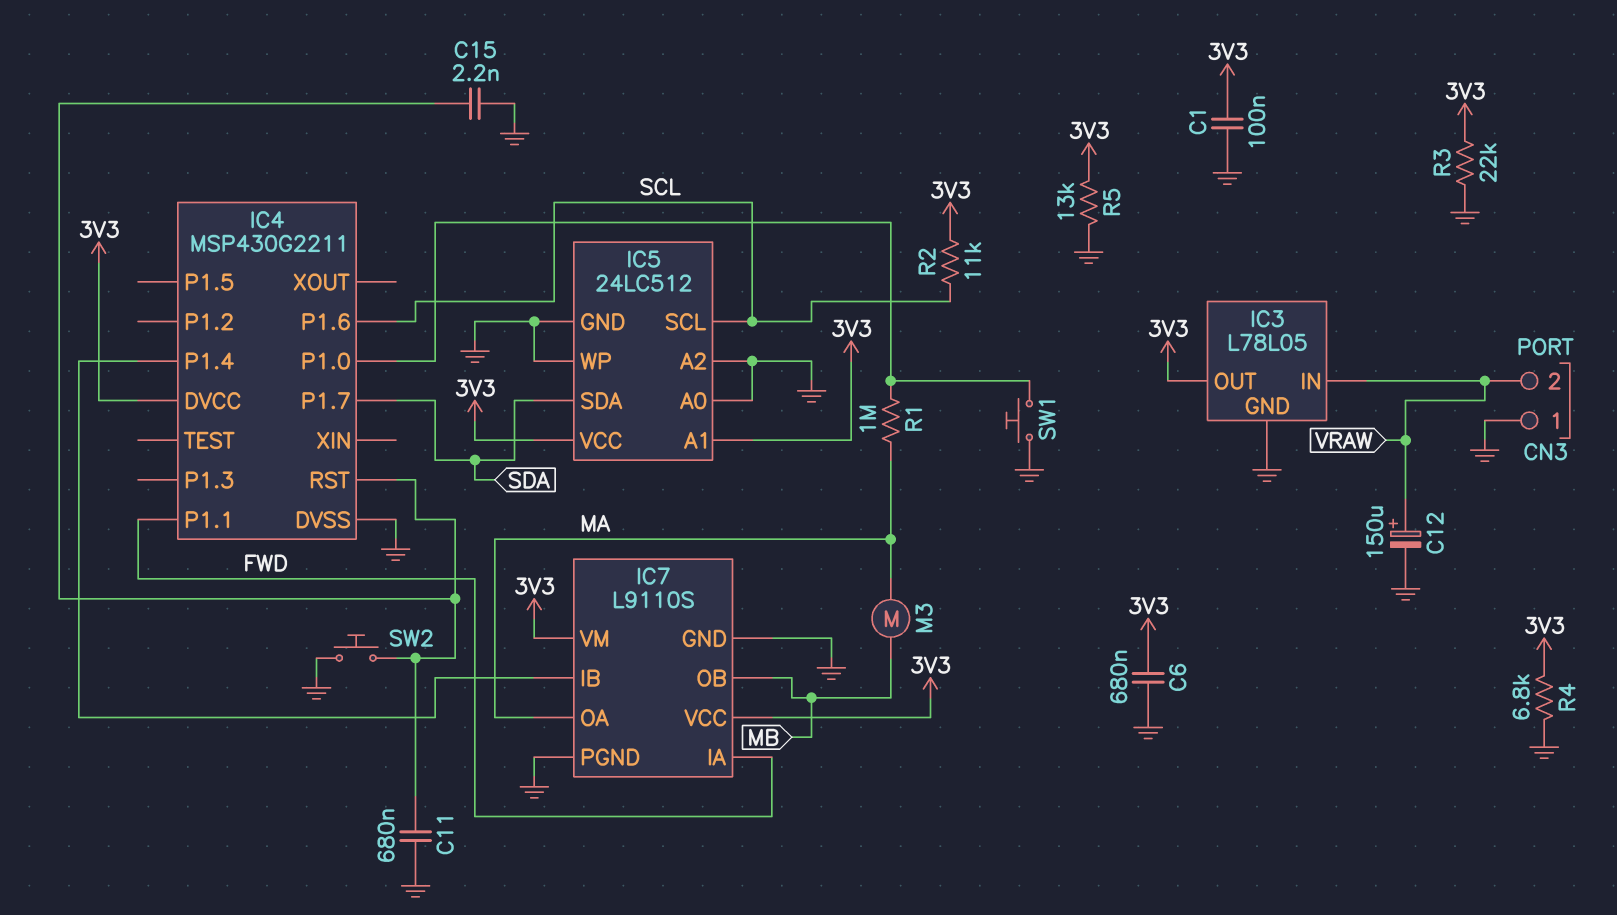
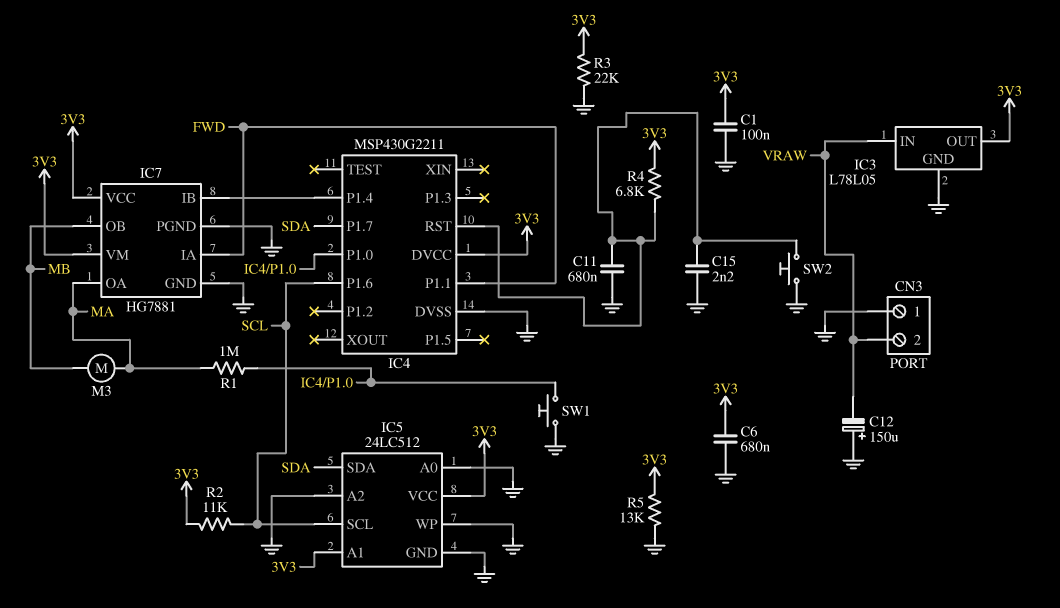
C12: 150uF (plus VRAW, minus GND) -> 150uF (plus GND, minus VRAW)
IC7: L9110S -> HG7881
R4: 6.8k (3V3, GND) -> 6.8k (3V3, IC4/RST)

